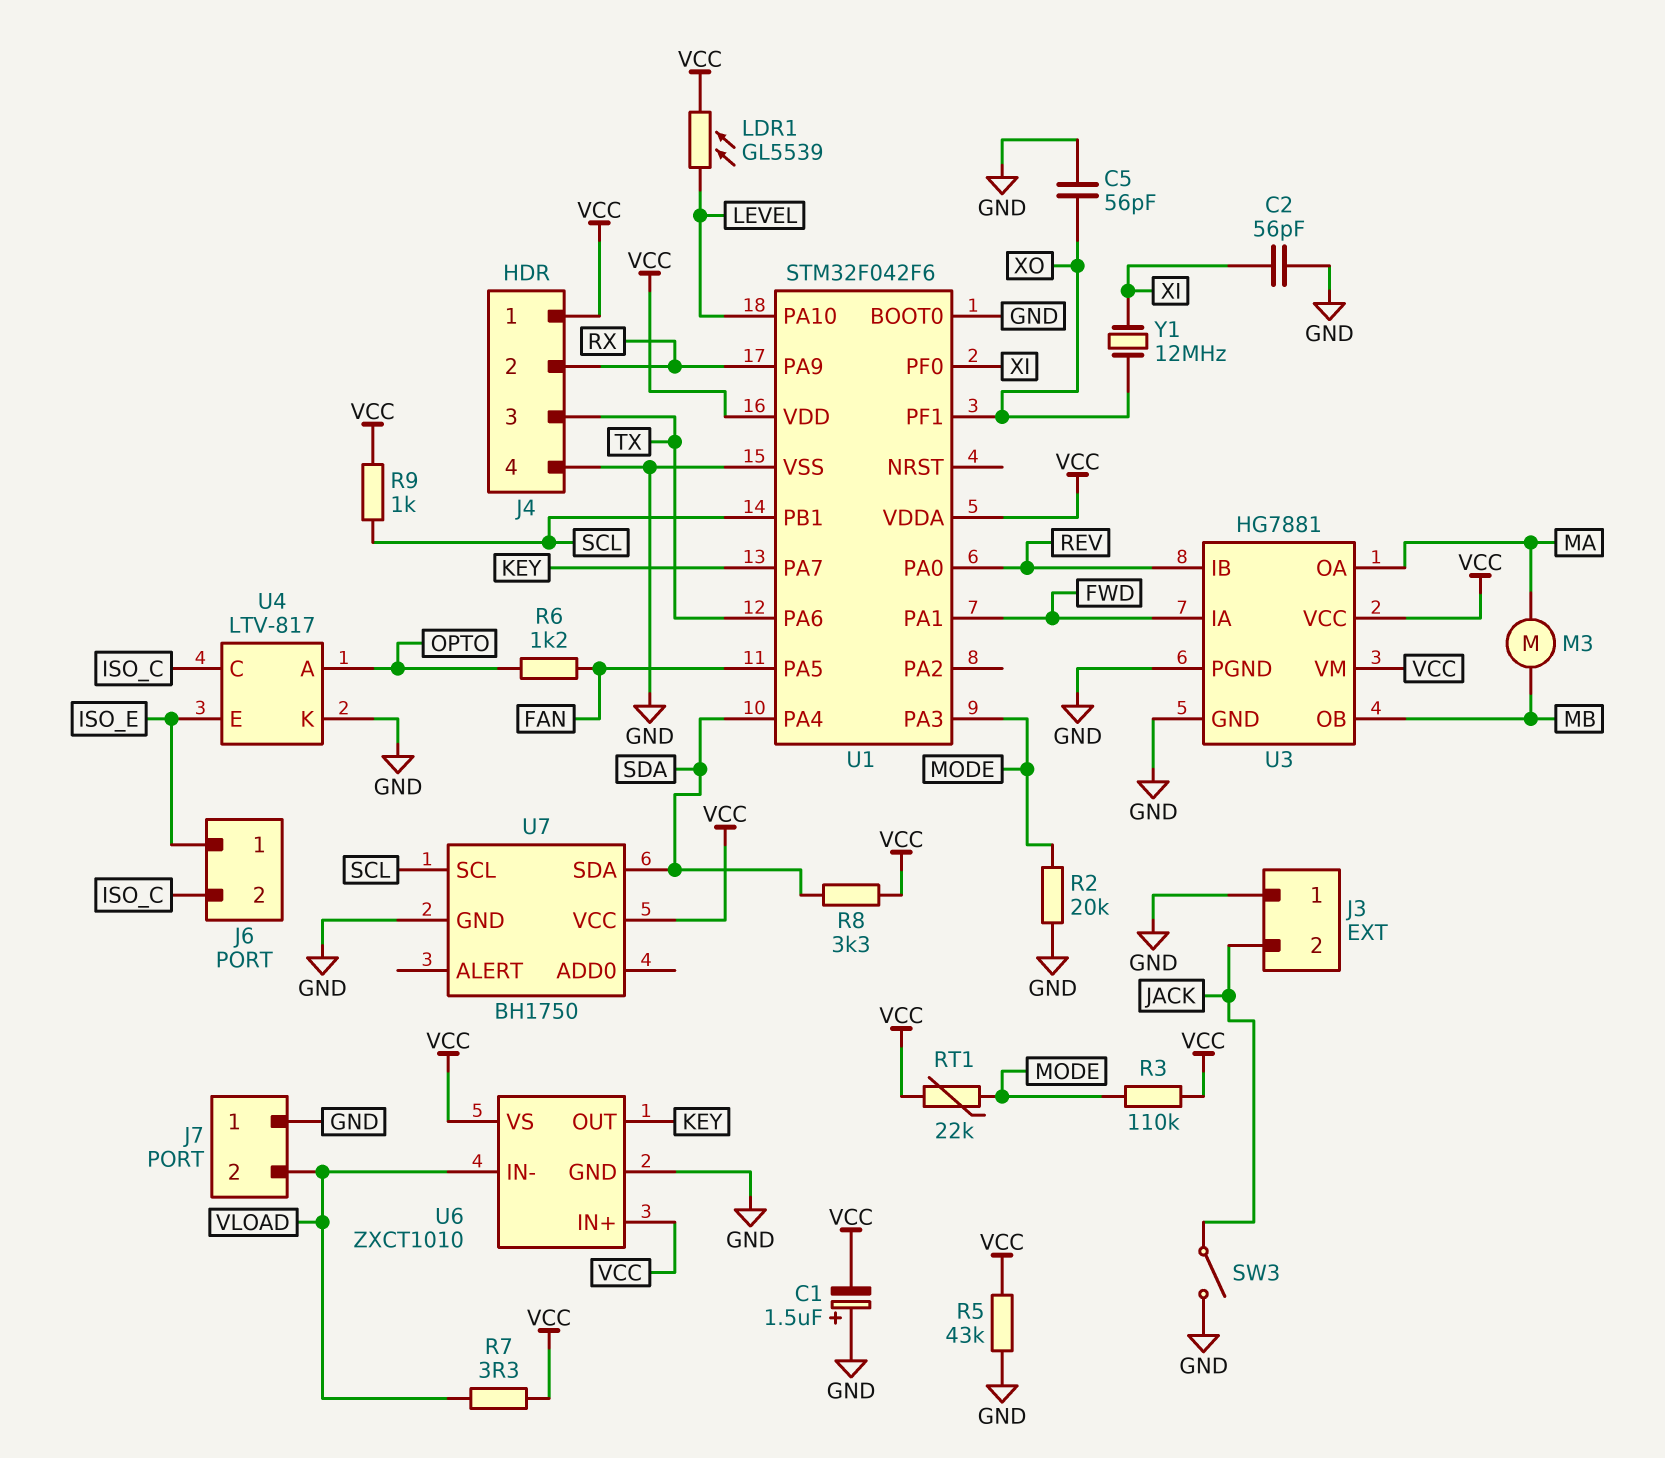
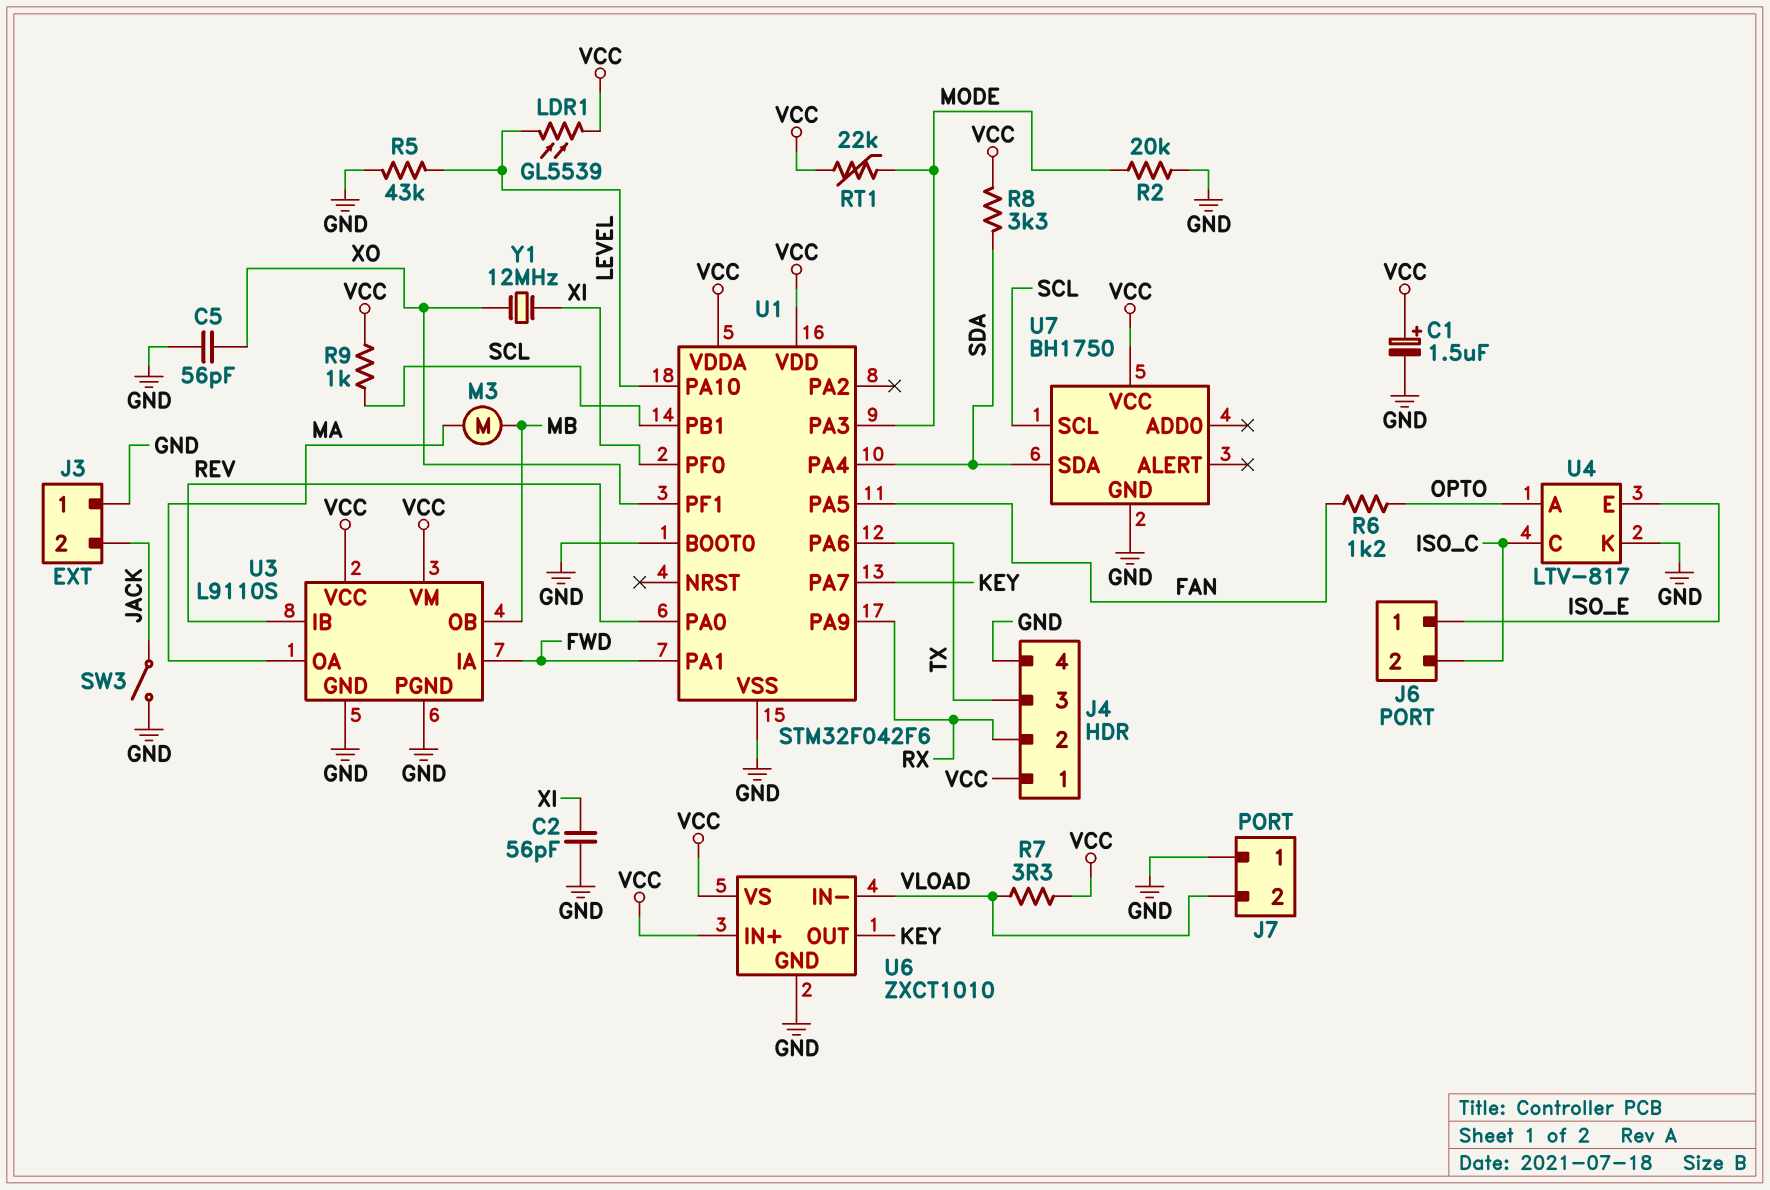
C1: 1.5uF (plus GND, minus VCC) -> 1.5uF (plus VCC, minus GND)
R3: 110k (MODE, VCC) -> none
R5: 43k (GND, VCC) -> 43k (GND, LEVEL)
U3: HG7881 -> L9110S

